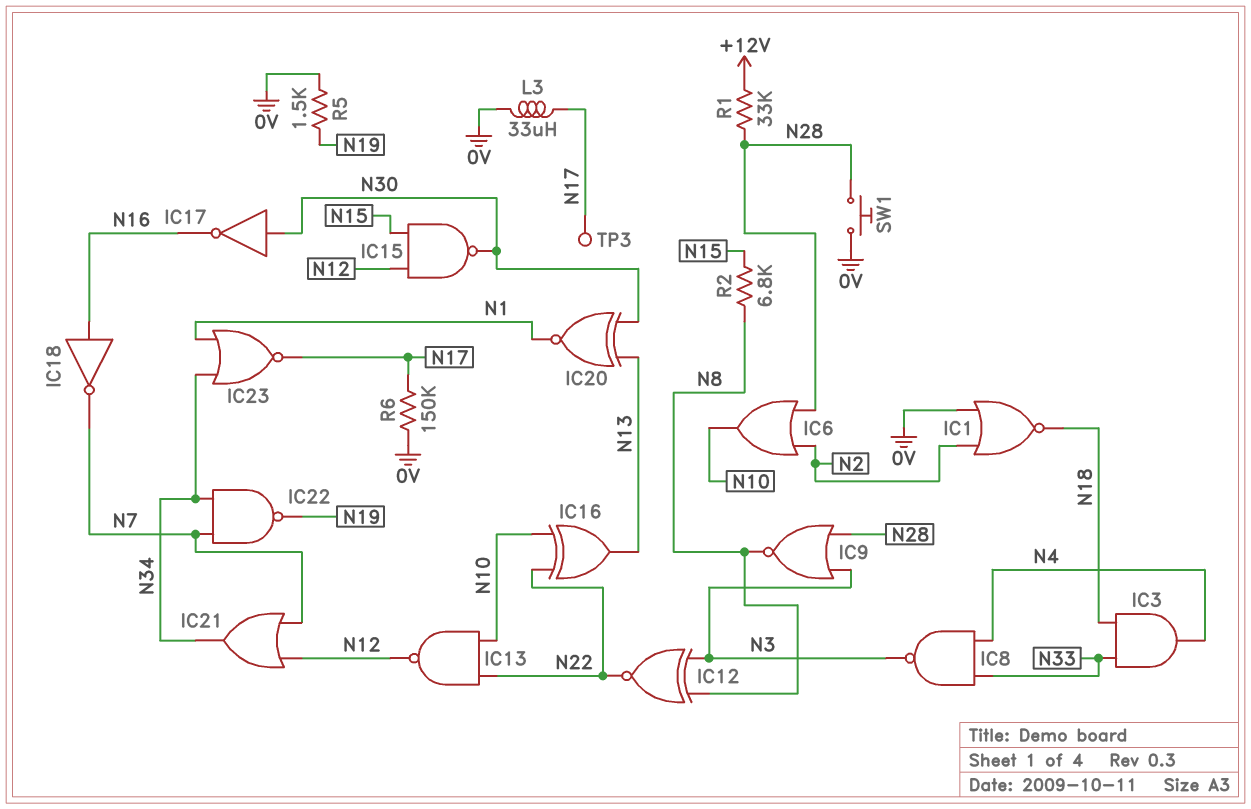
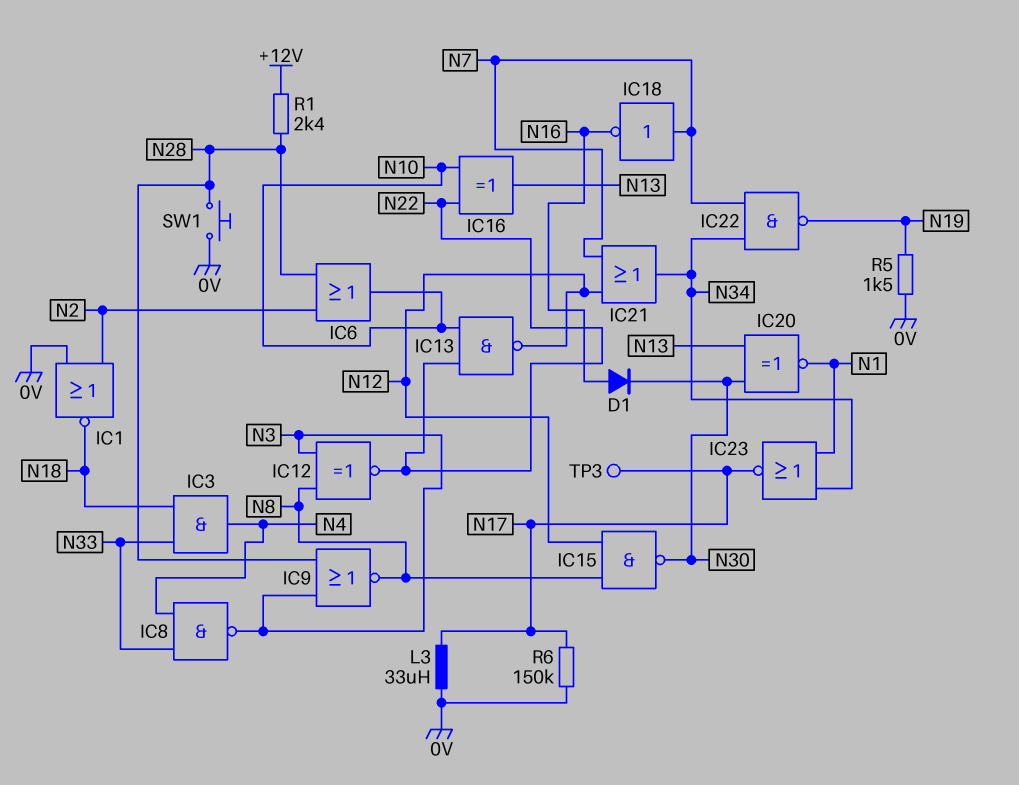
D1: none -> diode (A N16, K N30)
IC15: NAND (in N12, in N15, out N30) -> NAND (in N8, in N12, out N30)
IC17: NOT (in N30, out N16) -> none
IC18: NOT (in N16, out N7) -> NOT (in N7, out N16)
R1: 33k (+12V, N28) -> 2.4k (+12V, N28)
R2: 6.8k (N8, N15) -> none

